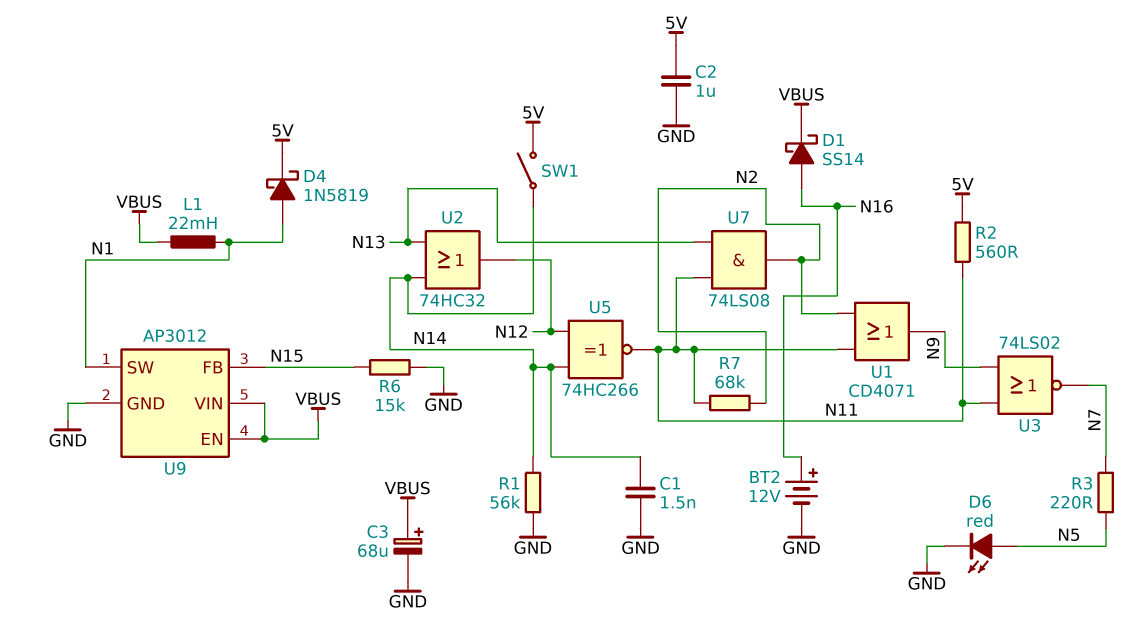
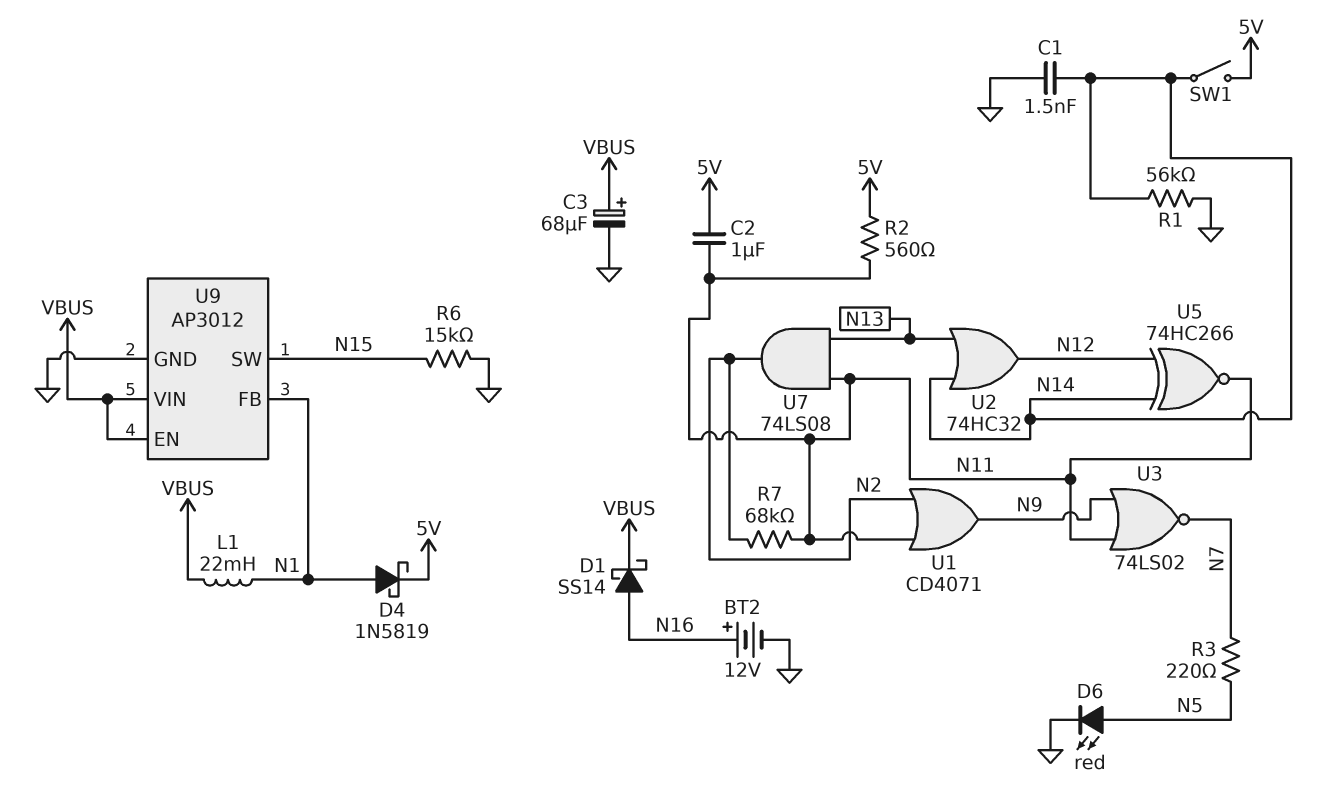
C2: 1uF (5V, GND) -> 1uF (5V, N11)
U9 pin FB: N15 -> N1
U9 pin SW: N1 -> N15

